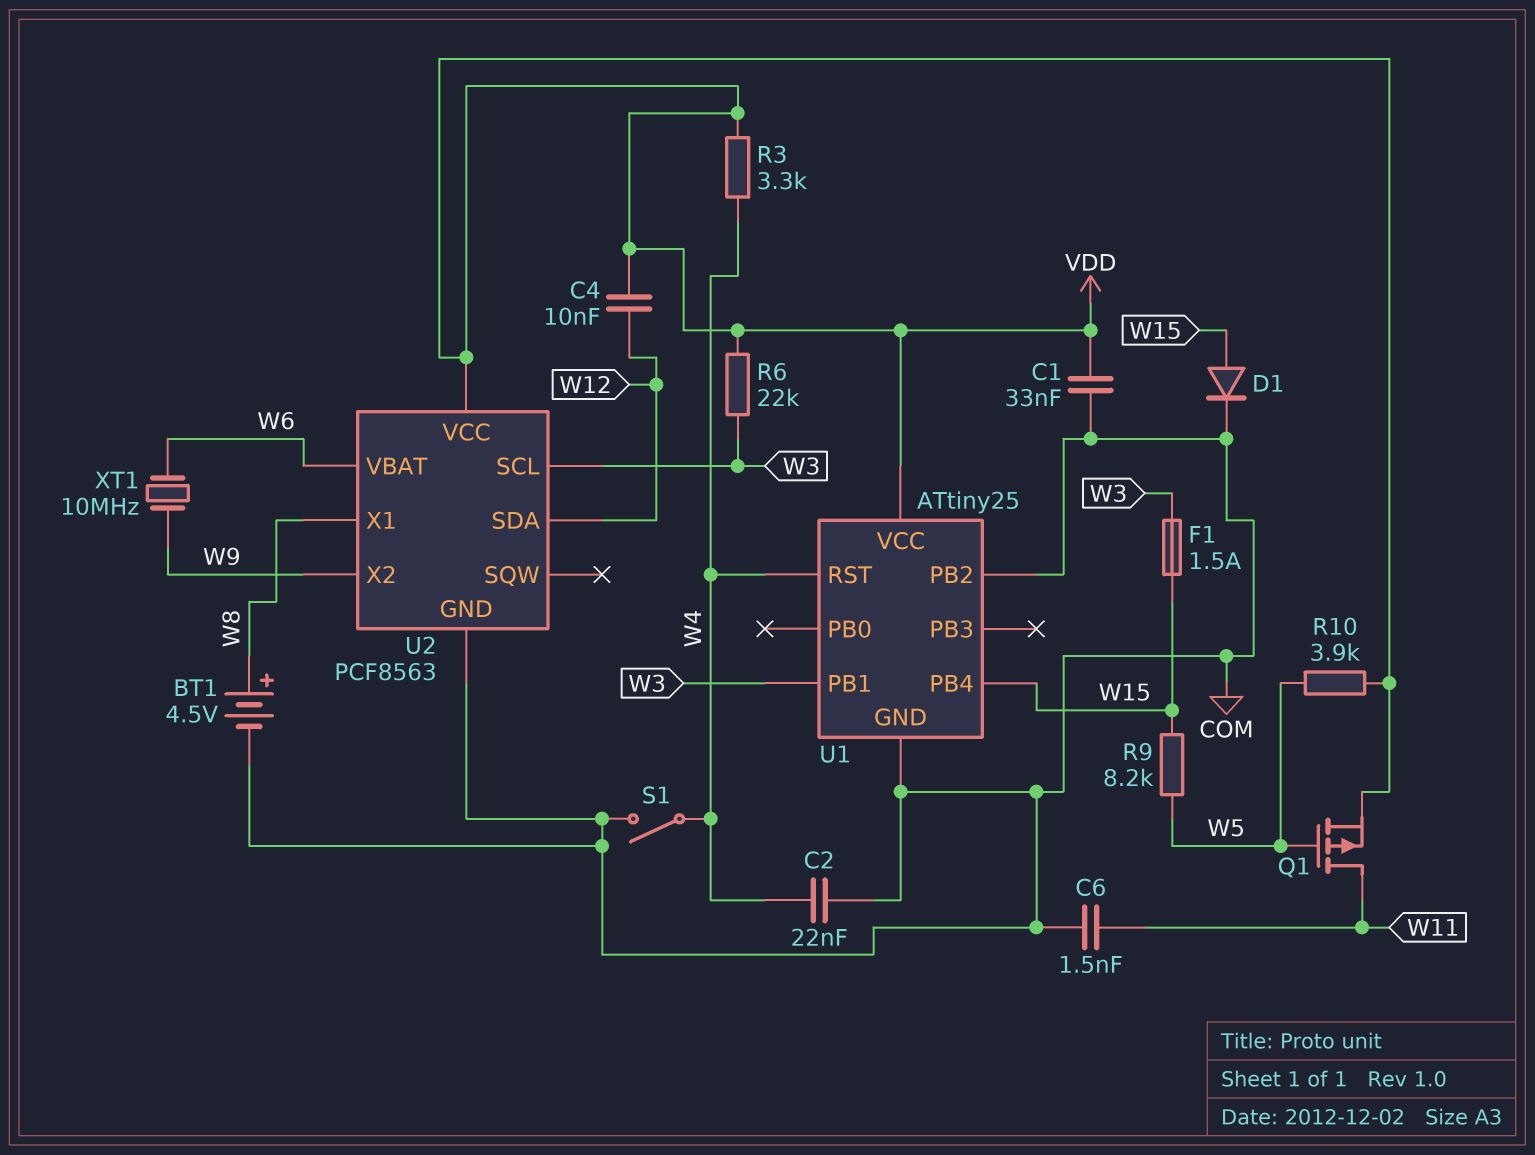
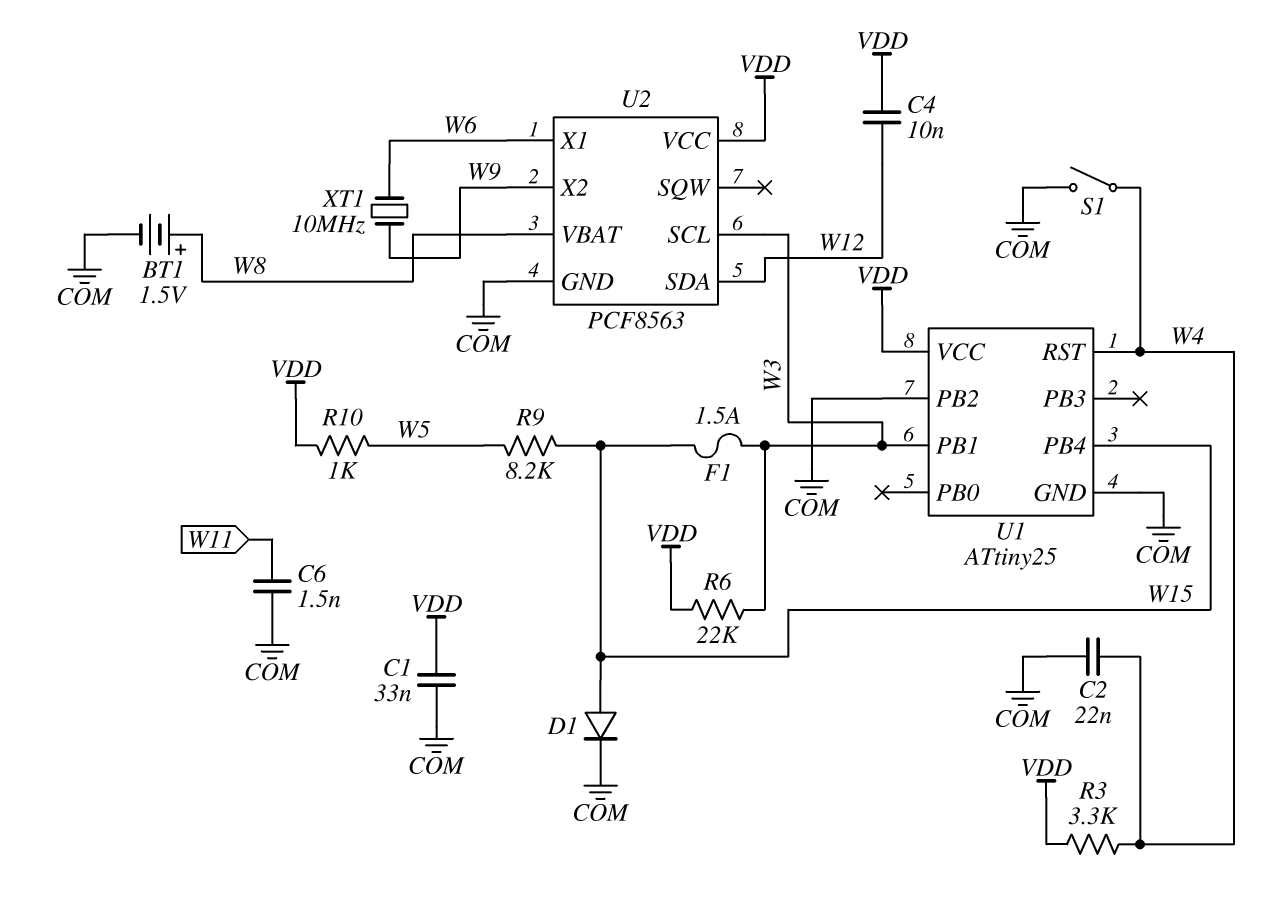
BT1: 4.5V (plus W8, minus COM) -> 1.5V (plus W8, minus COM)
Q1: PMOS (G W5, D W11, S VDD) -> none
R10: 3.9k (VDD, W5) -> 1k (VDD, W5)
U2 pin VBAT: W6 -> W8
U2 pin X1: W8 -> W6

